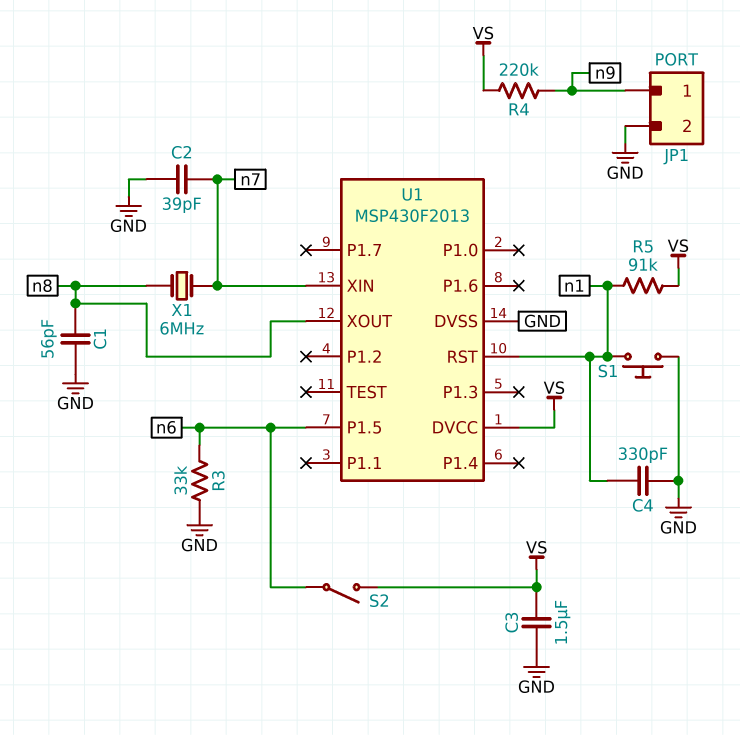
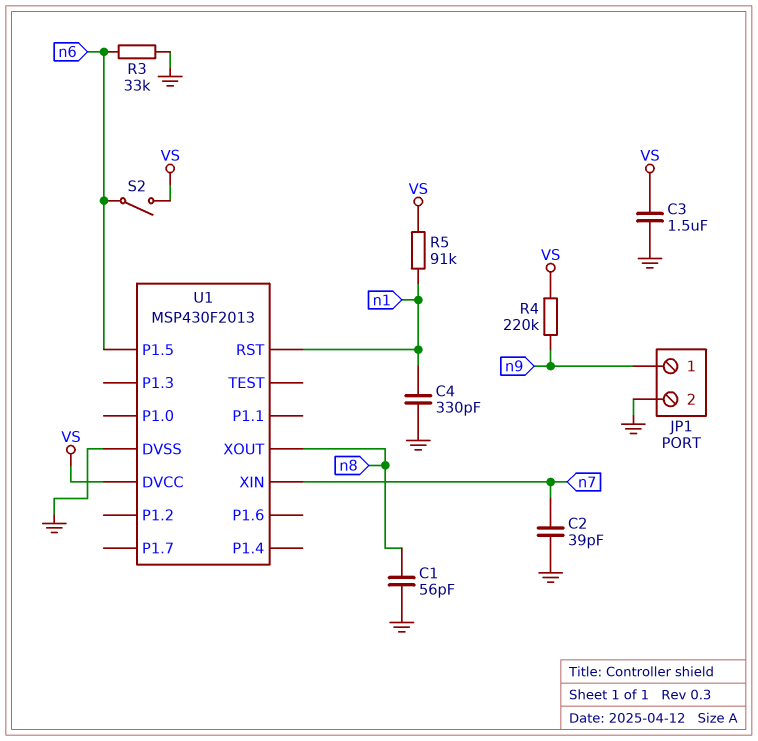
S1: button (GND, n1) -> none
X1: 6MHz (n7, n8) -> none

